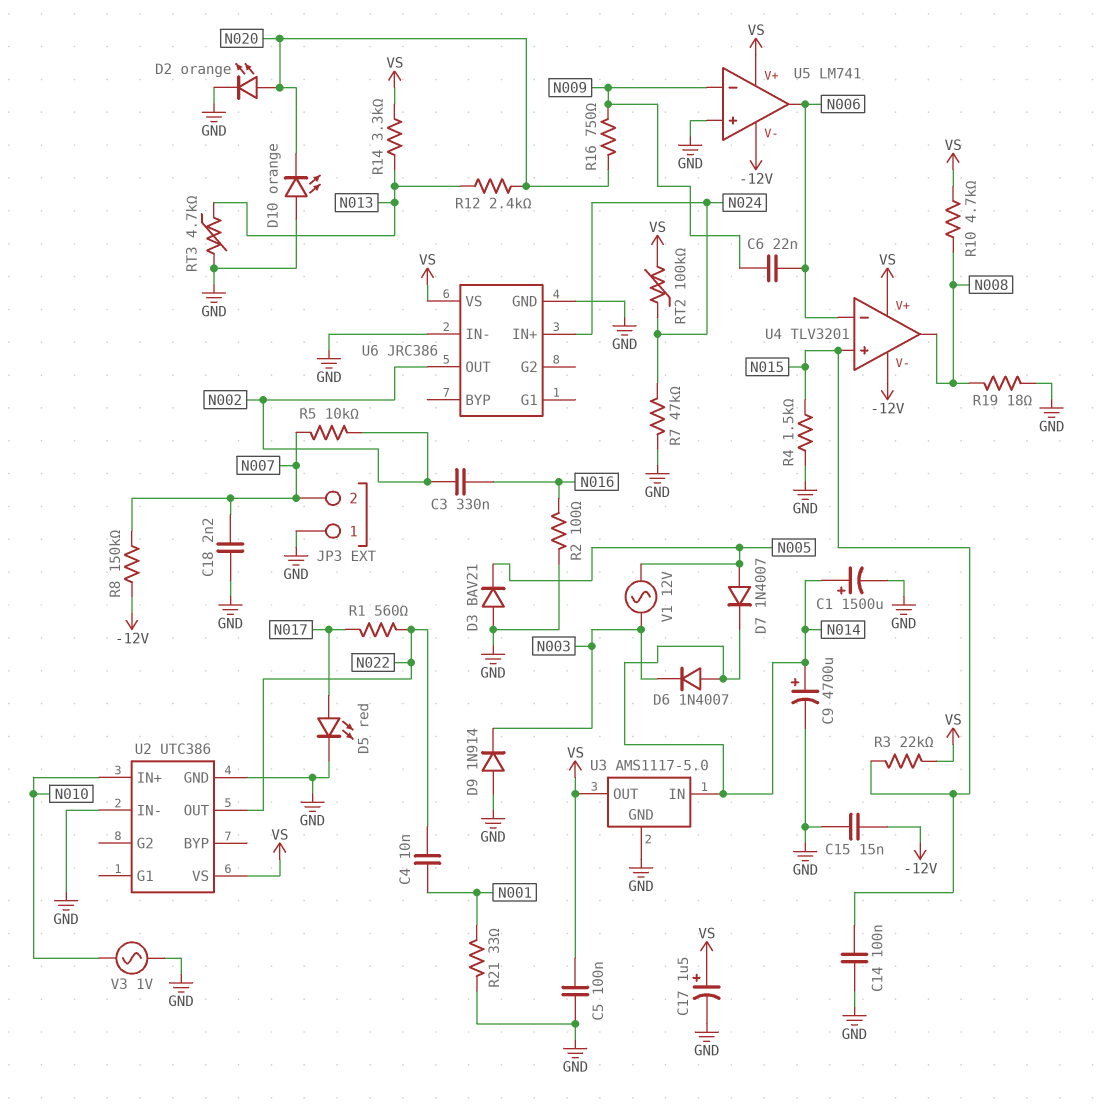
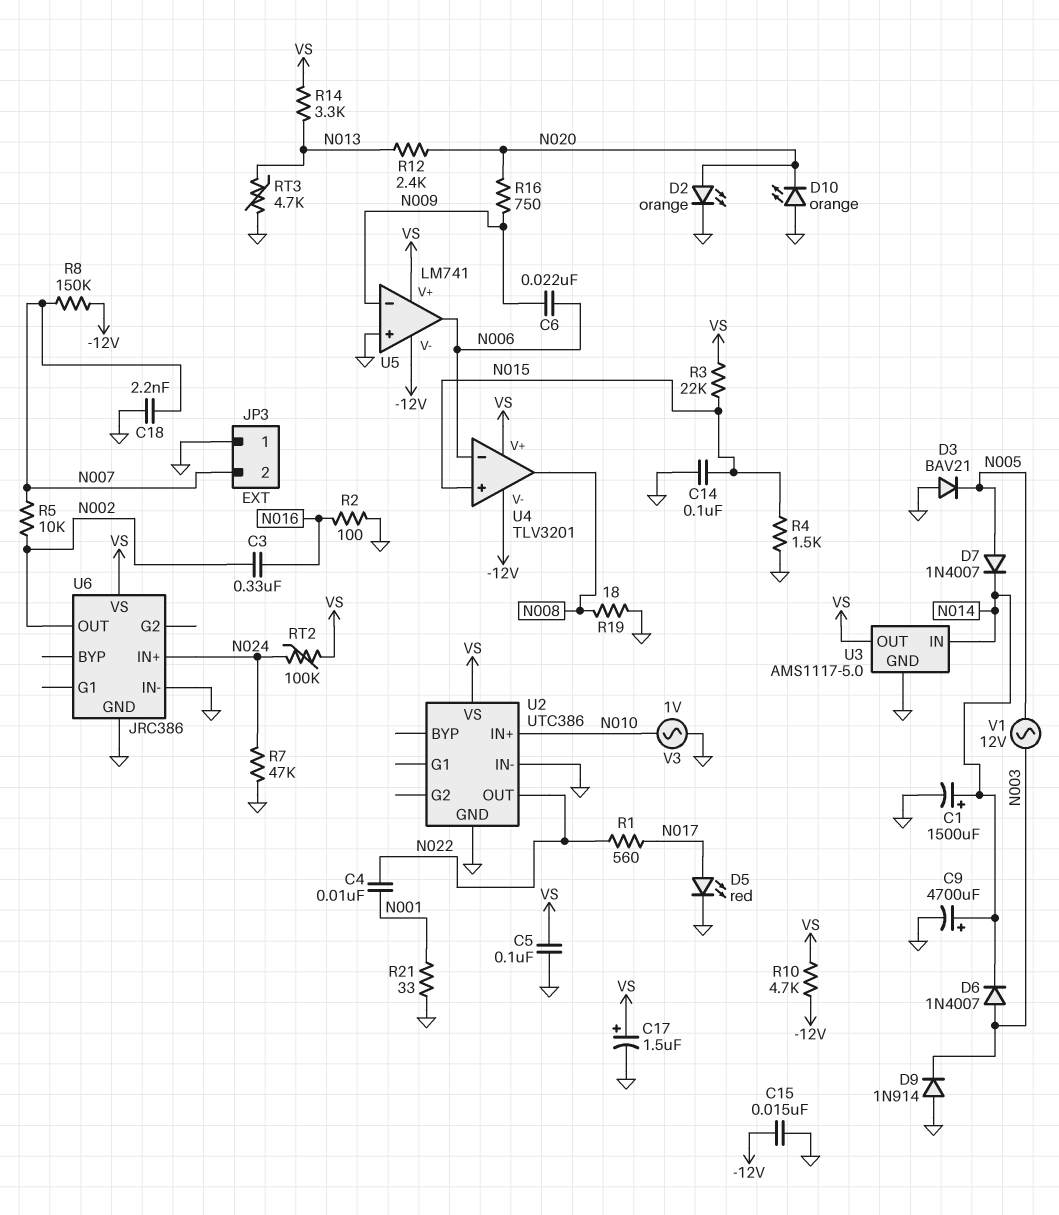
D6: diode 1N4007 (A N014, K N003) -> diode 1N4007 (A N003, K N014)
R10: 4.7k (N008, VS) -> 4.7k (-12V, VS)

